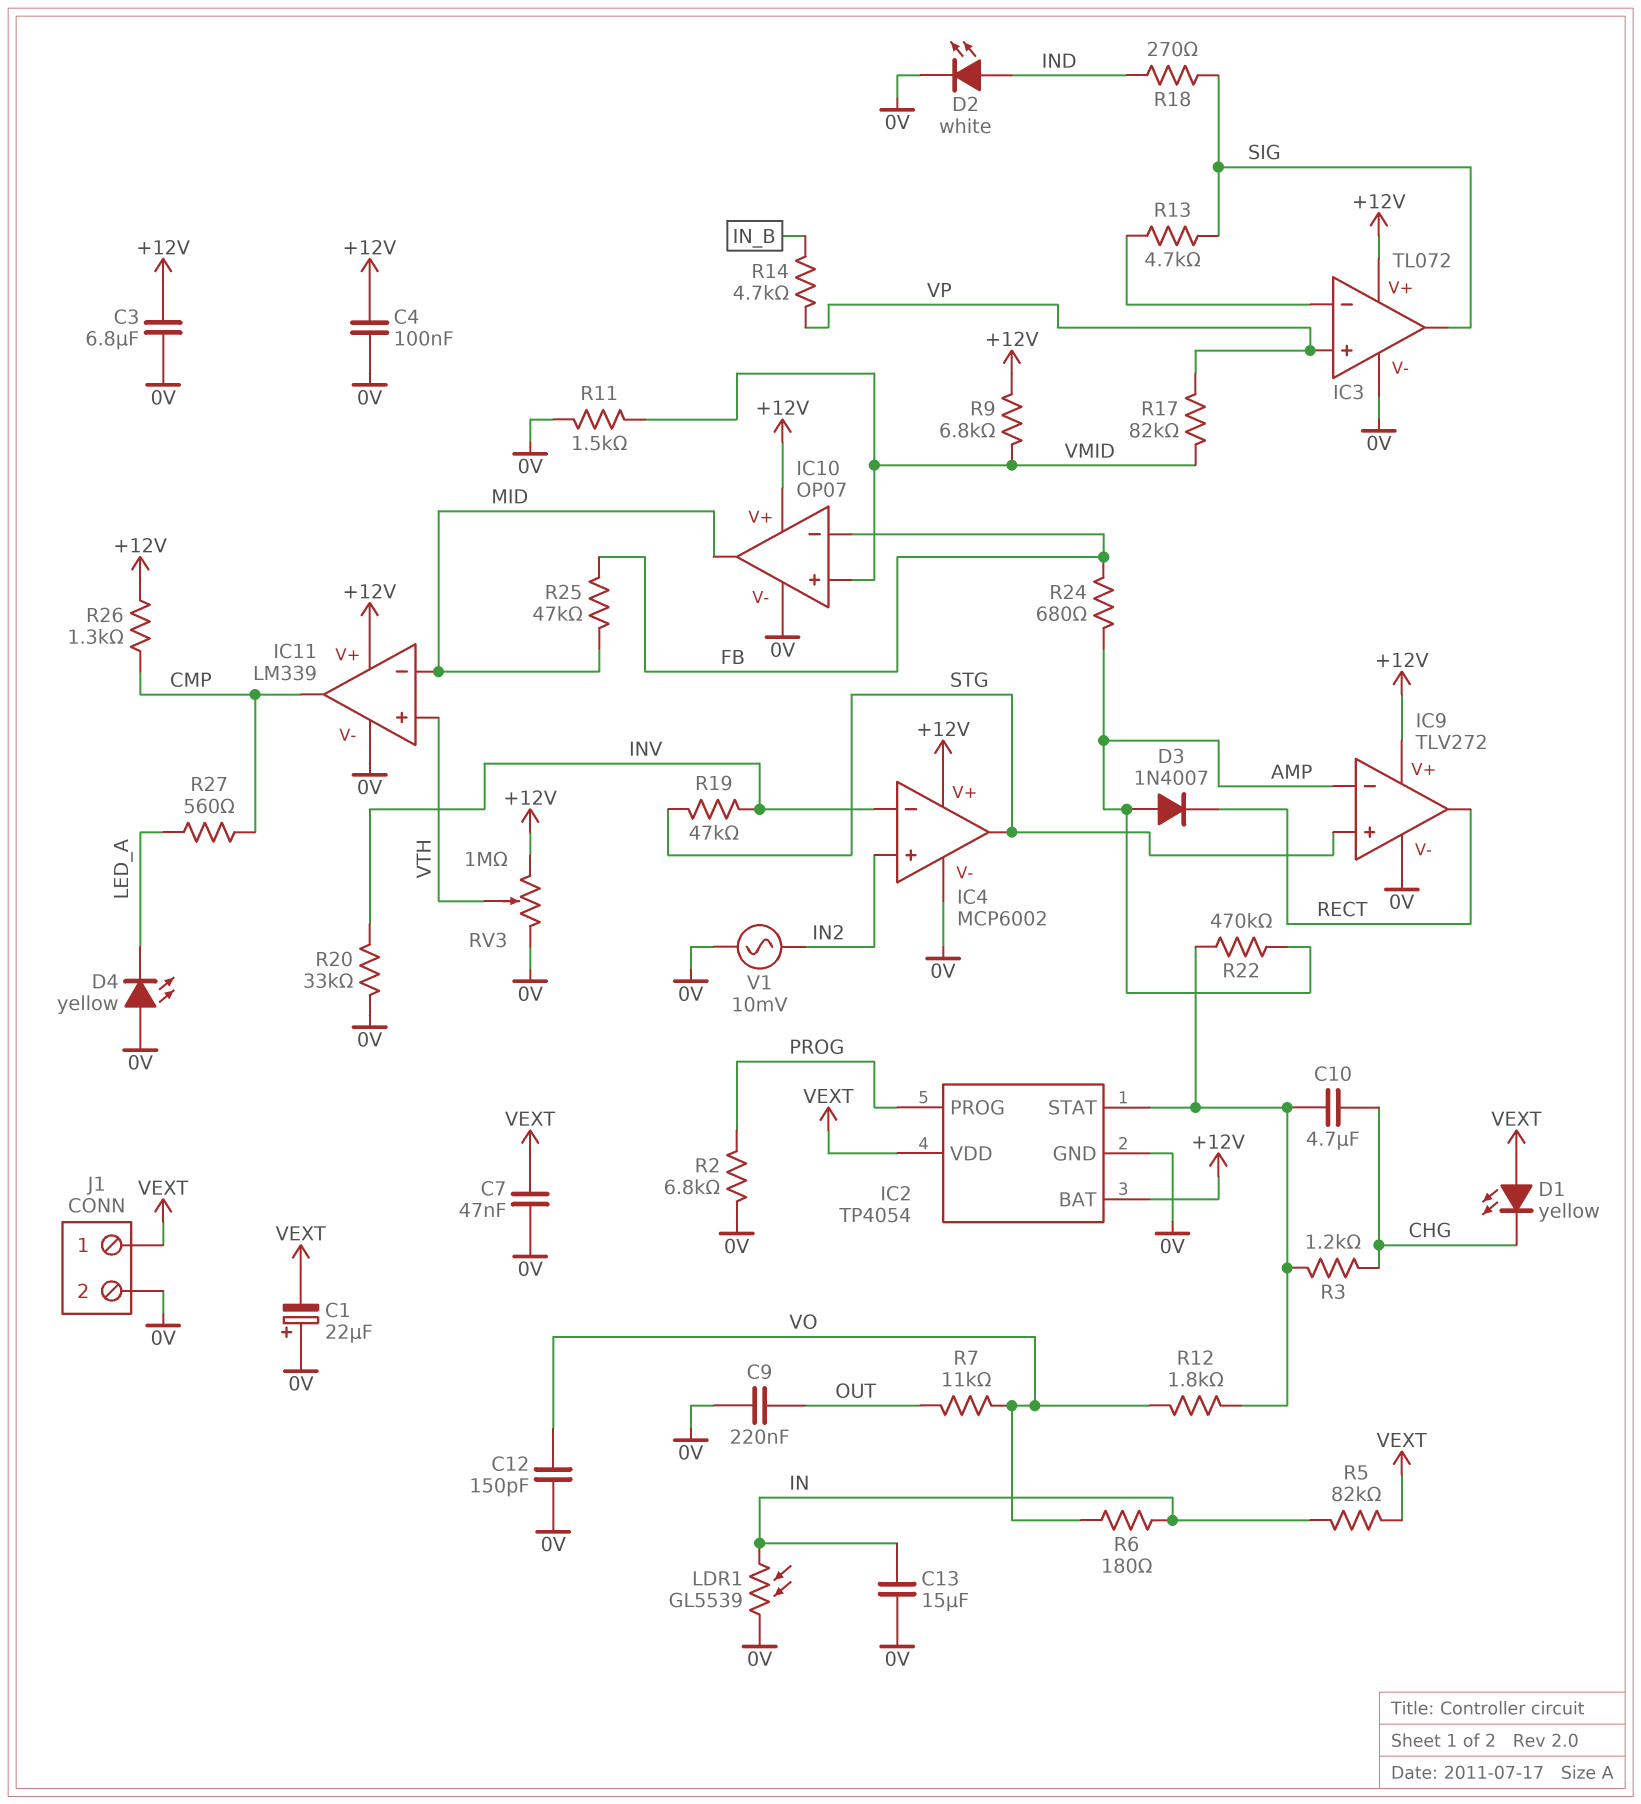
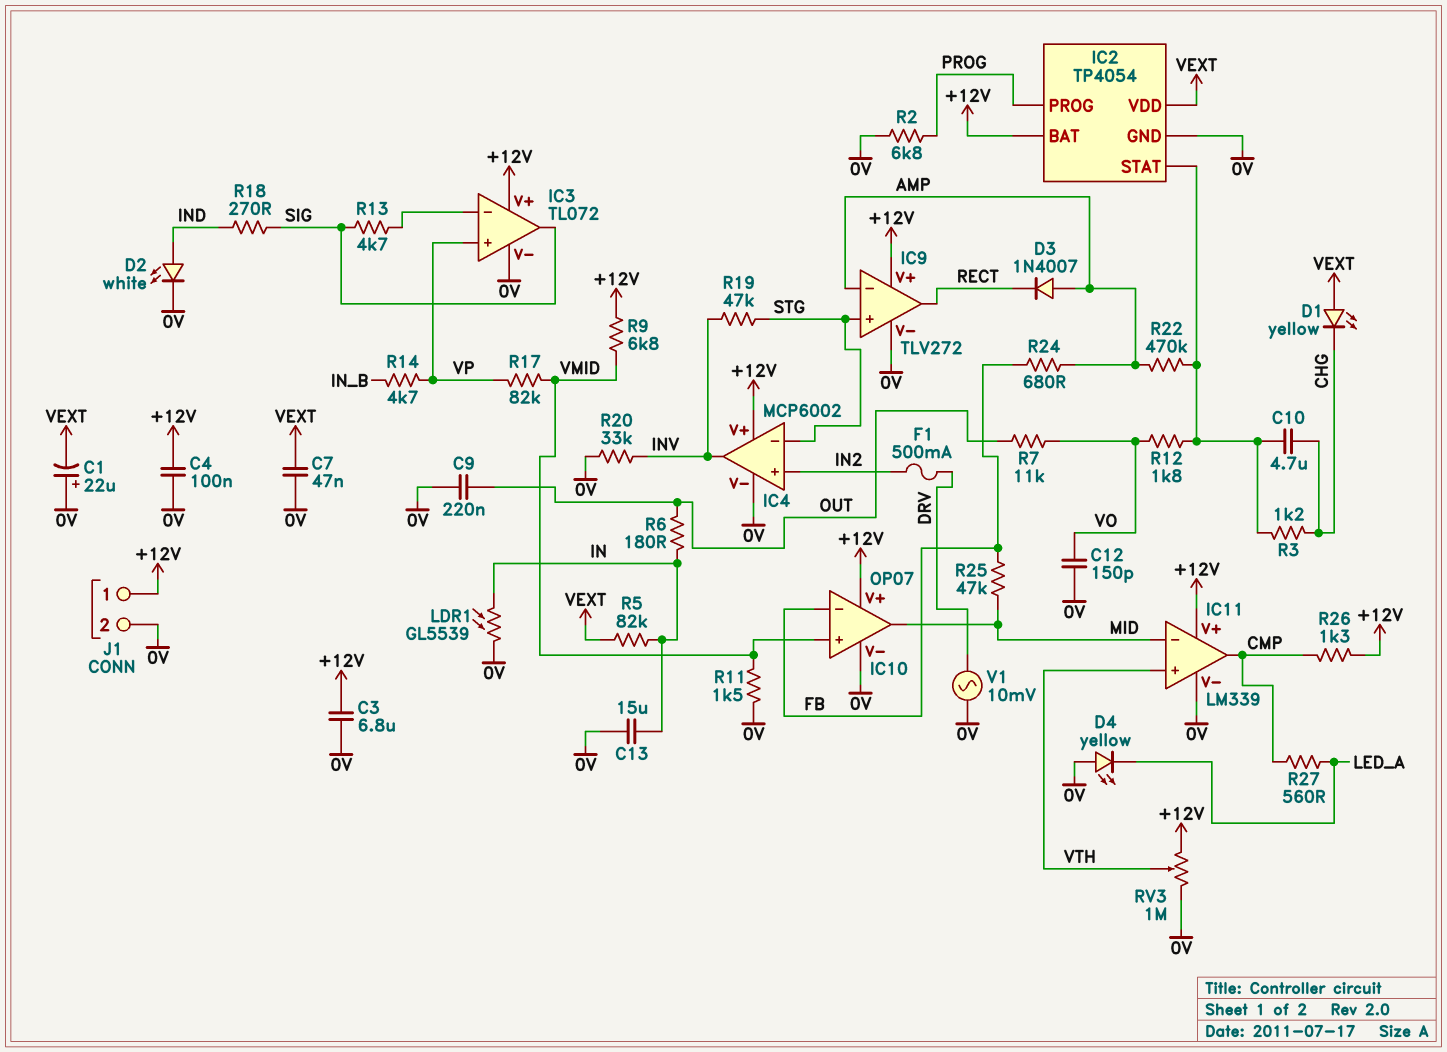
F1: none -> 500mA (DRV, IN2)
IC4 pin in-: INV -> STG
IC4 pin out: STG -> INV
J1 pin 1: VEXT -> +12V
R6: 180 (IN, VO) -> 180 (IN, OUT)
V1: AC 10mV (0V, IN2) -> AC 10mV (0V, DRV)

